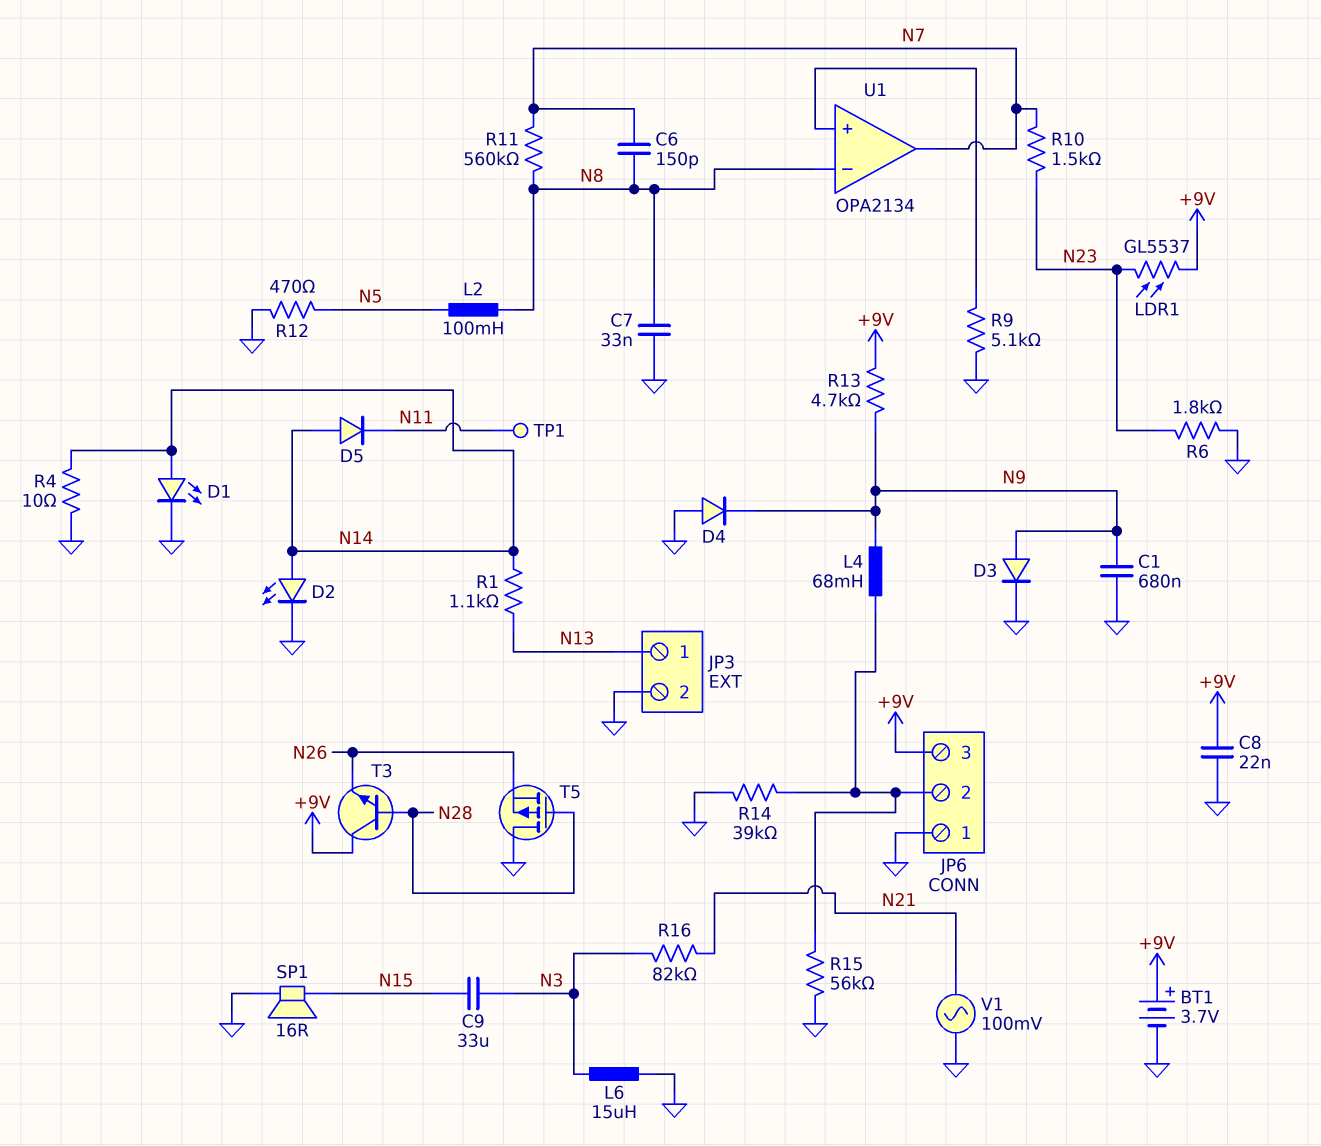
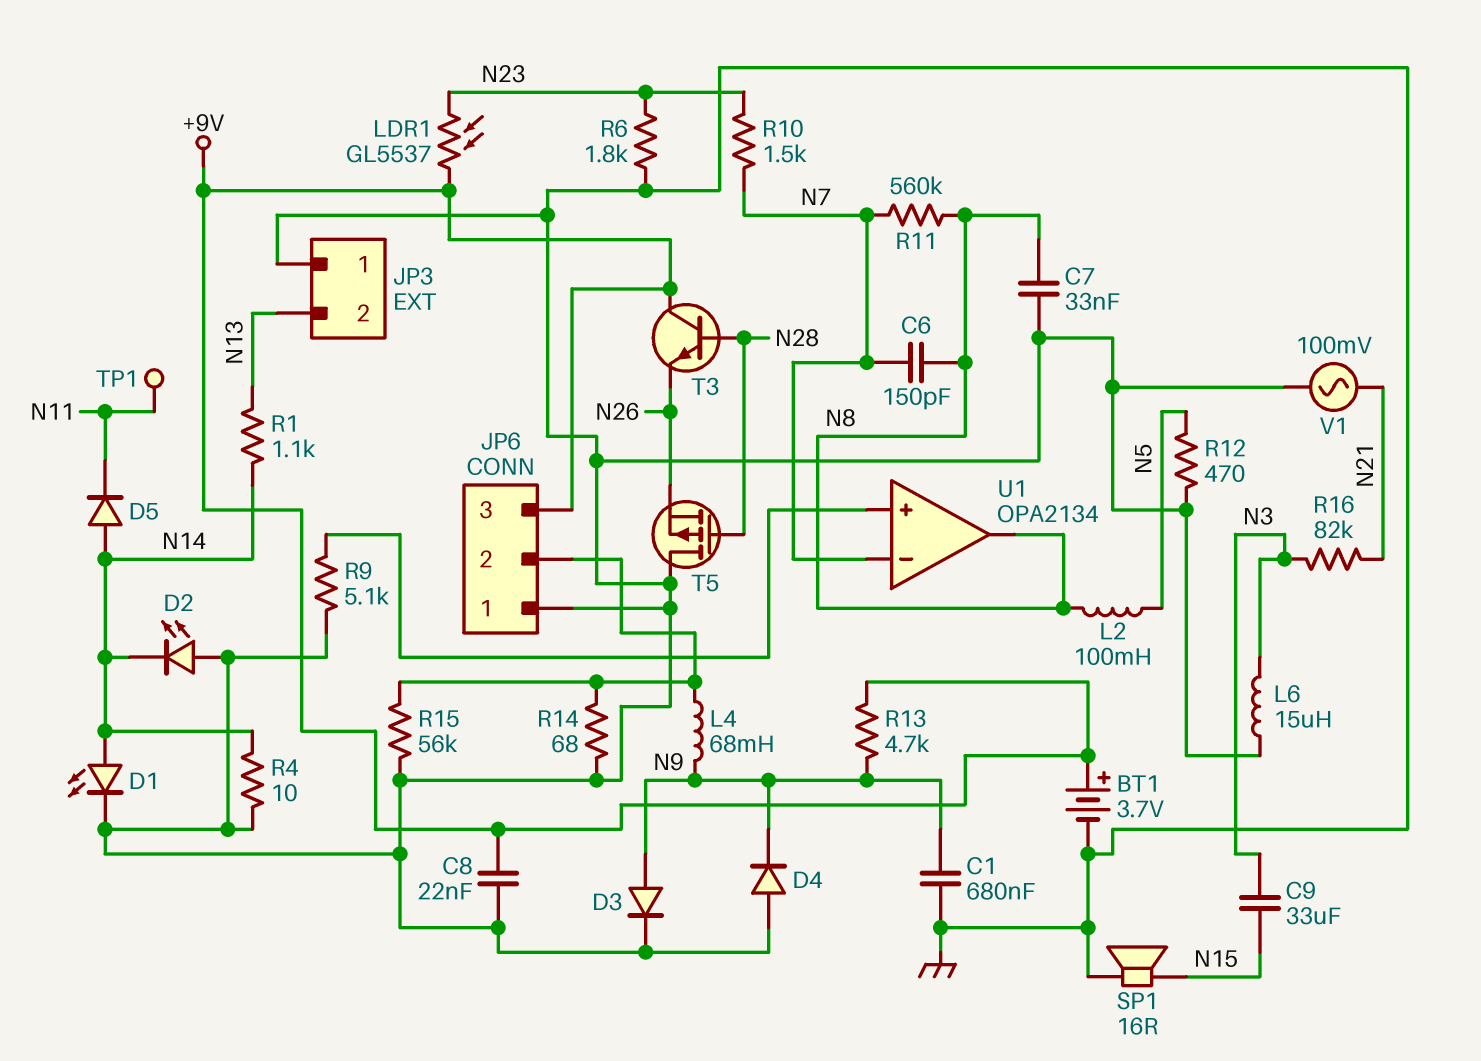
D2: LED (A N14, K GND) -> LED (A GND, K N14)
JP3 pin 1: N13 -> GND
JP3 pin 2: GND -> N13
R14: 39k (GND, JP6/2) -> 68 (GND, JP6/2)
U1 pin in-: N8 -> N7
U1 pin out: N7 -> N8

